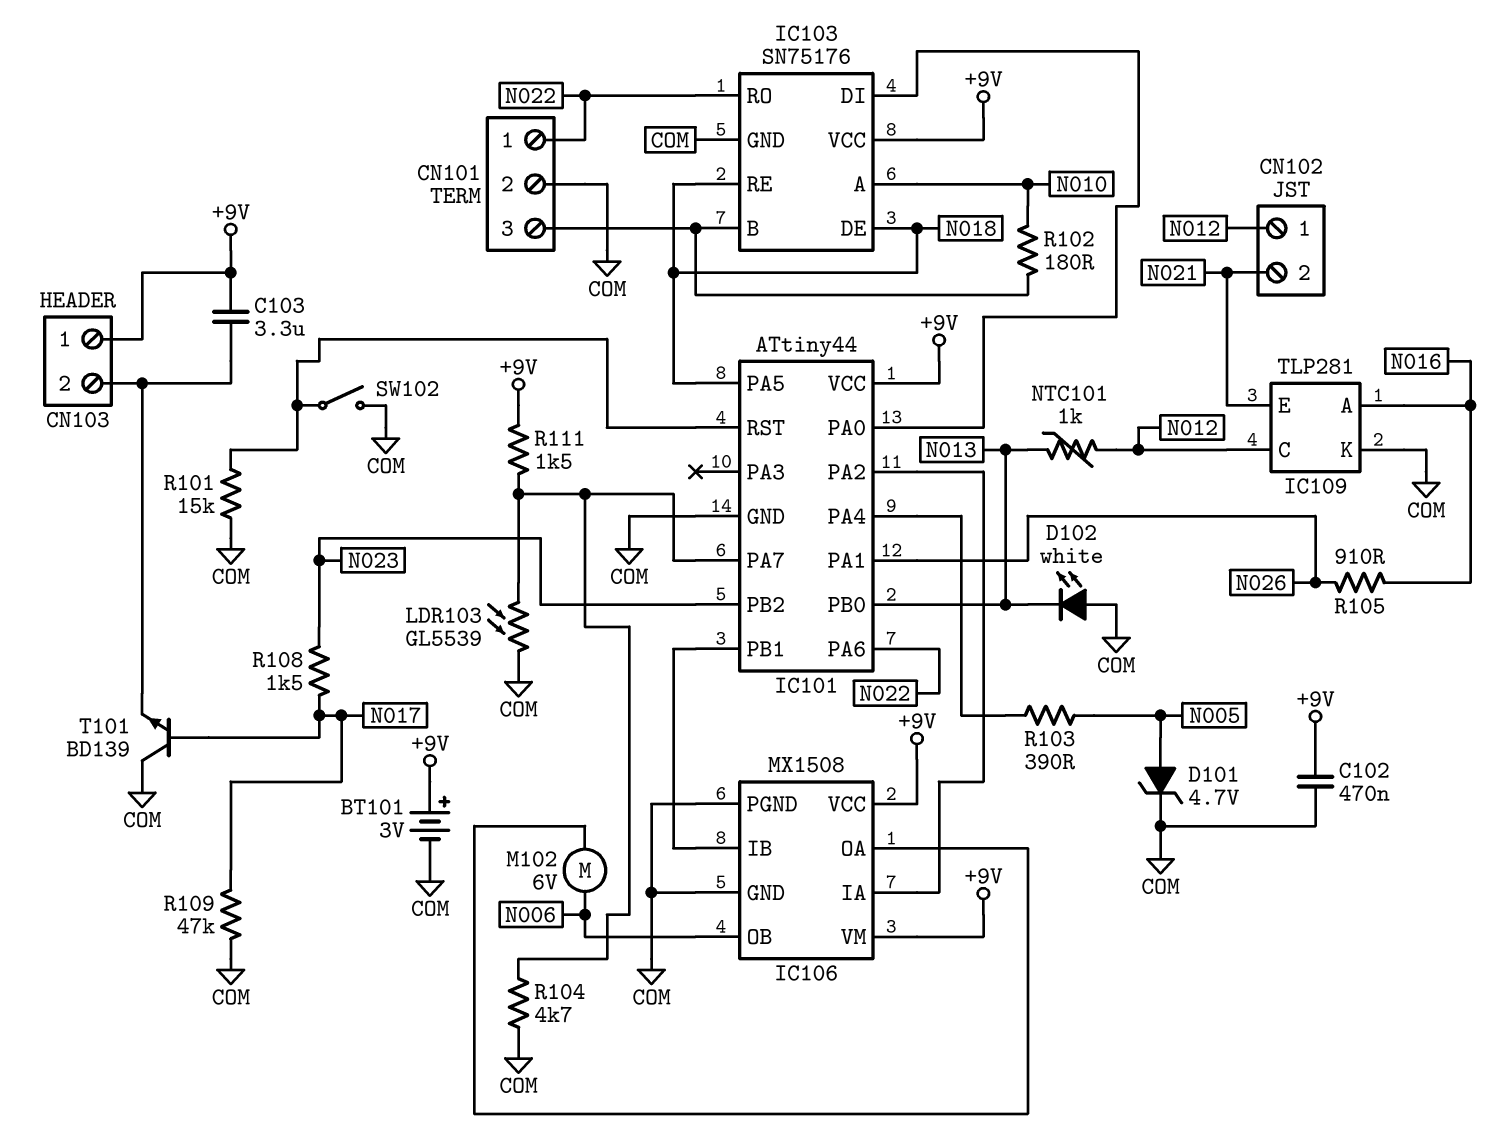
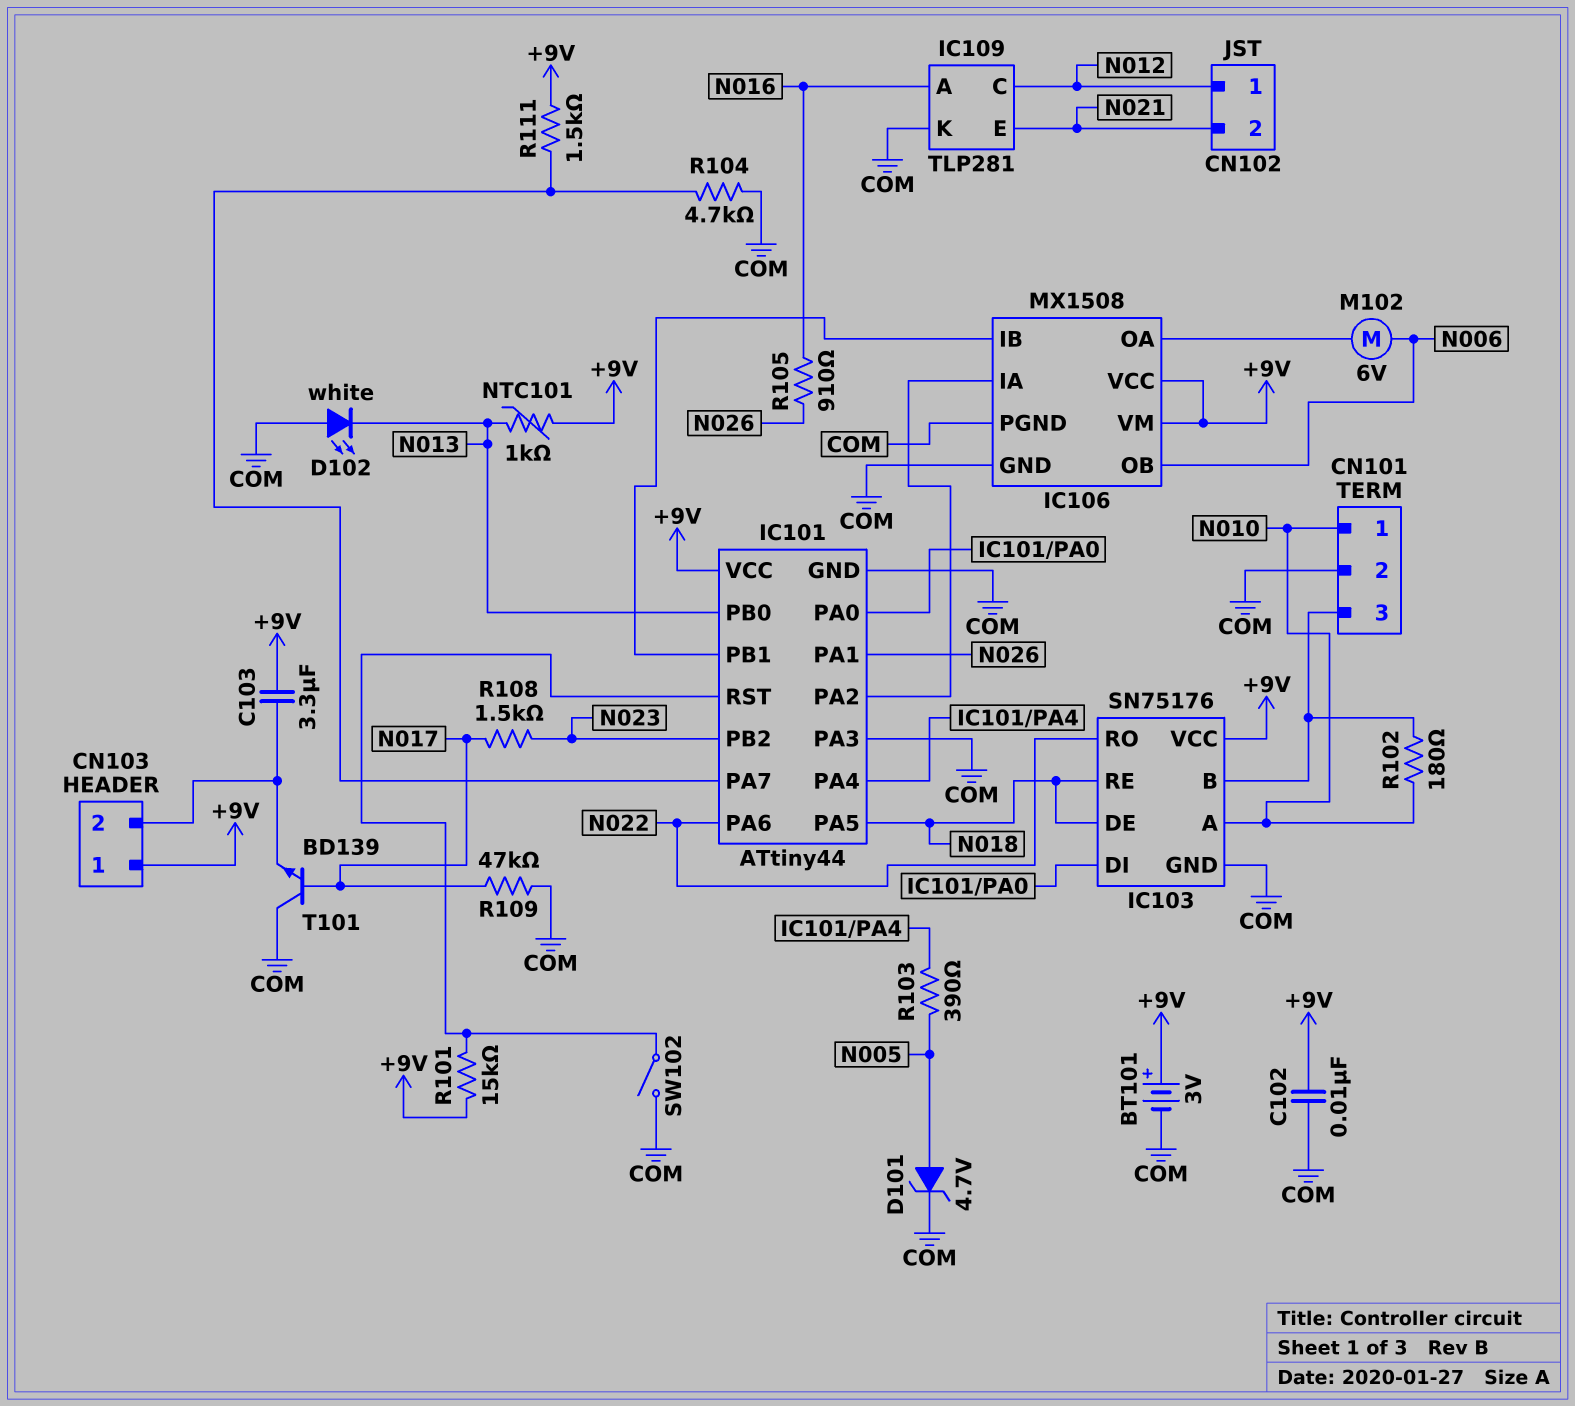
C102: 470nF (+9V, COM) -> 10nF (+9V, COM)
CN101 pin 1: N022 -> N010
IC101 pin PA3: none -> COM
LDR103: GL5539 (COM, IC101/PA7) -> none
NTC101: 1k (N012, N013) -> 1k (+9V, N013)
R101: 15k (COM, IC101/RST) -> 15k (+9V, IC101/RST)

